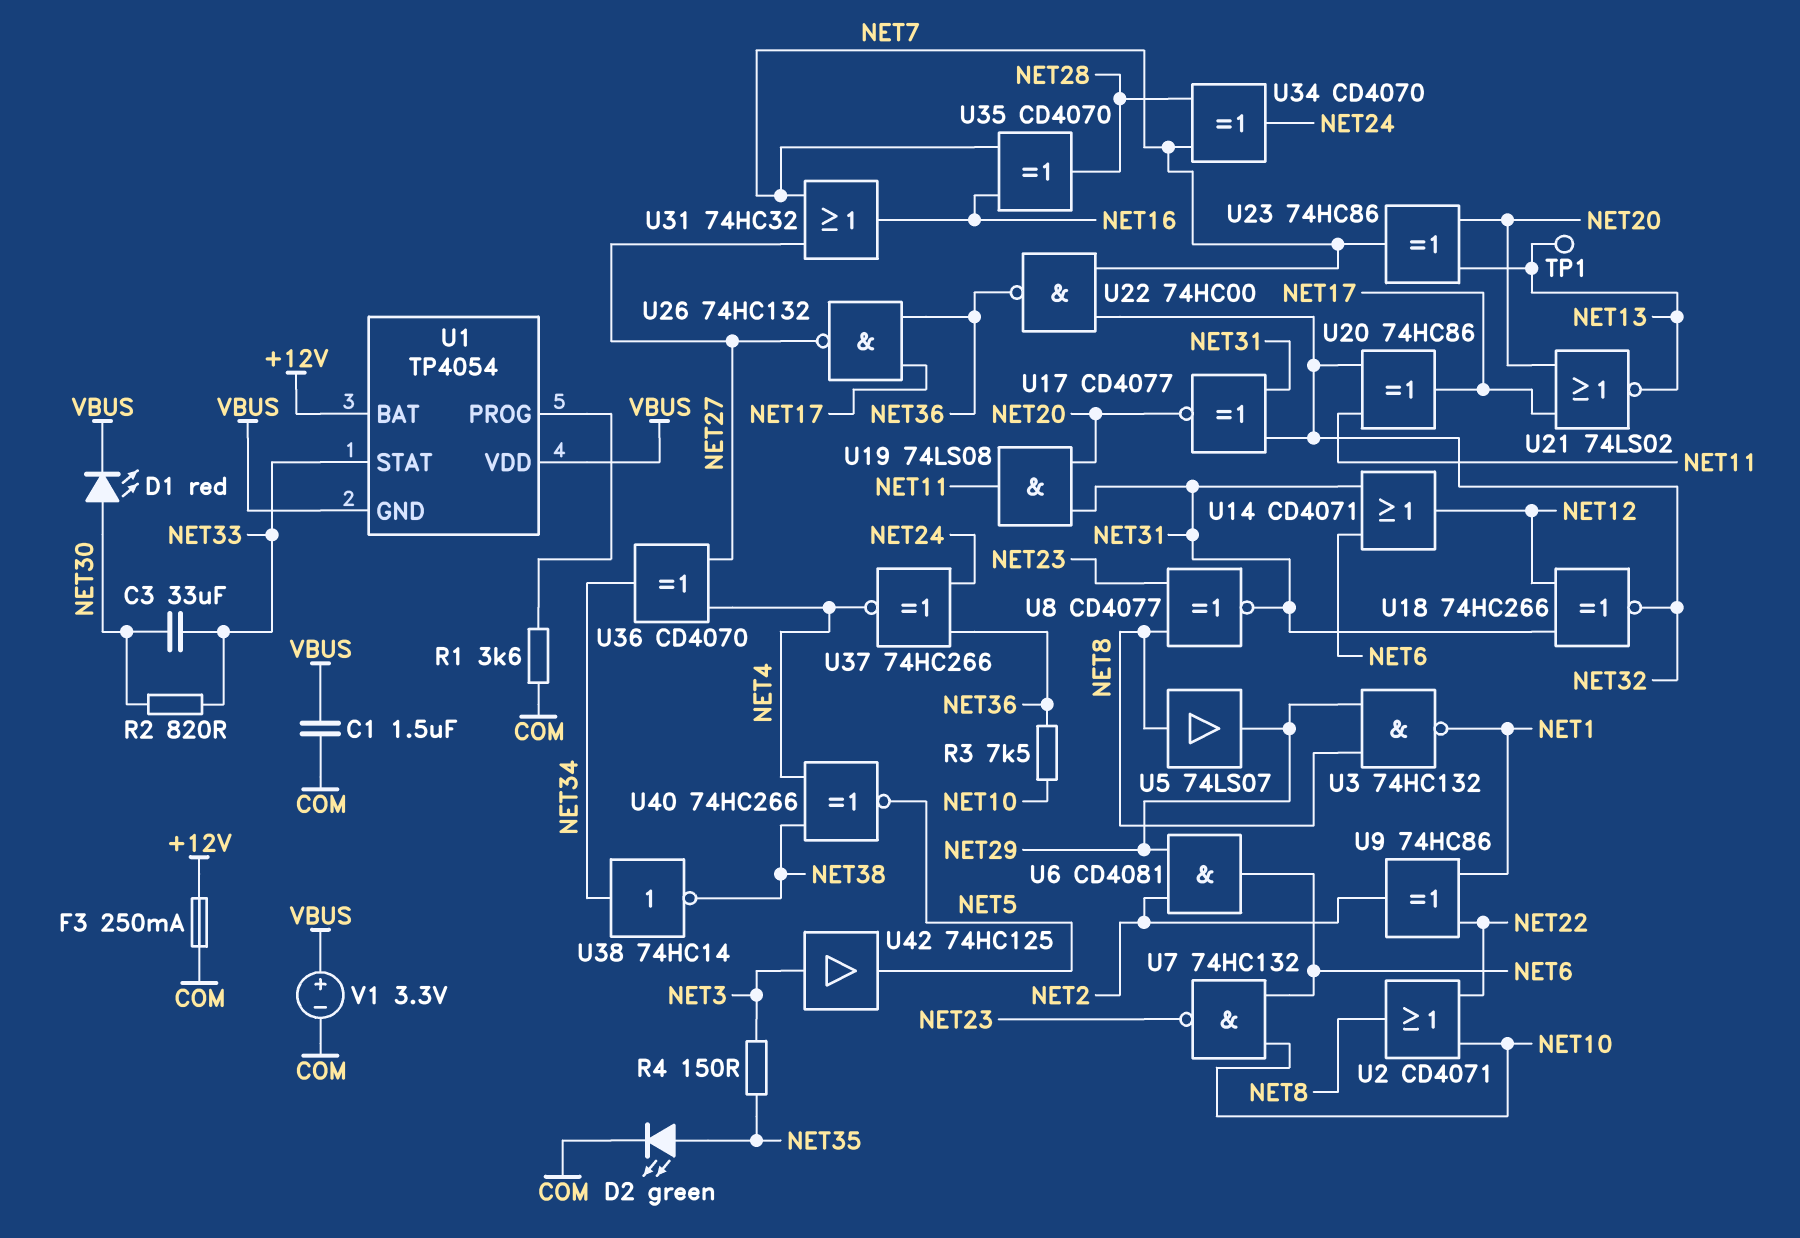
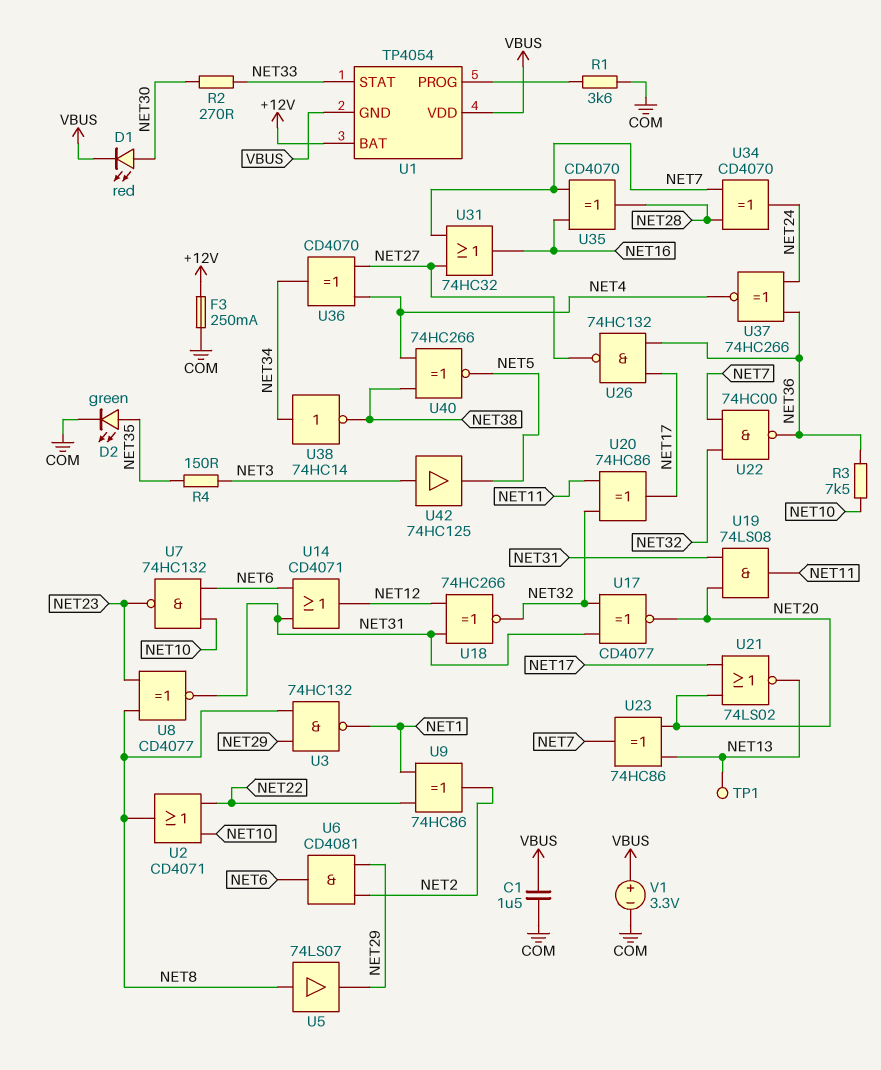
C3: 33uF (NET30, NET33) -> none
R2: 820 (NET30, NET33) -> 270 (NET30, NET33)

